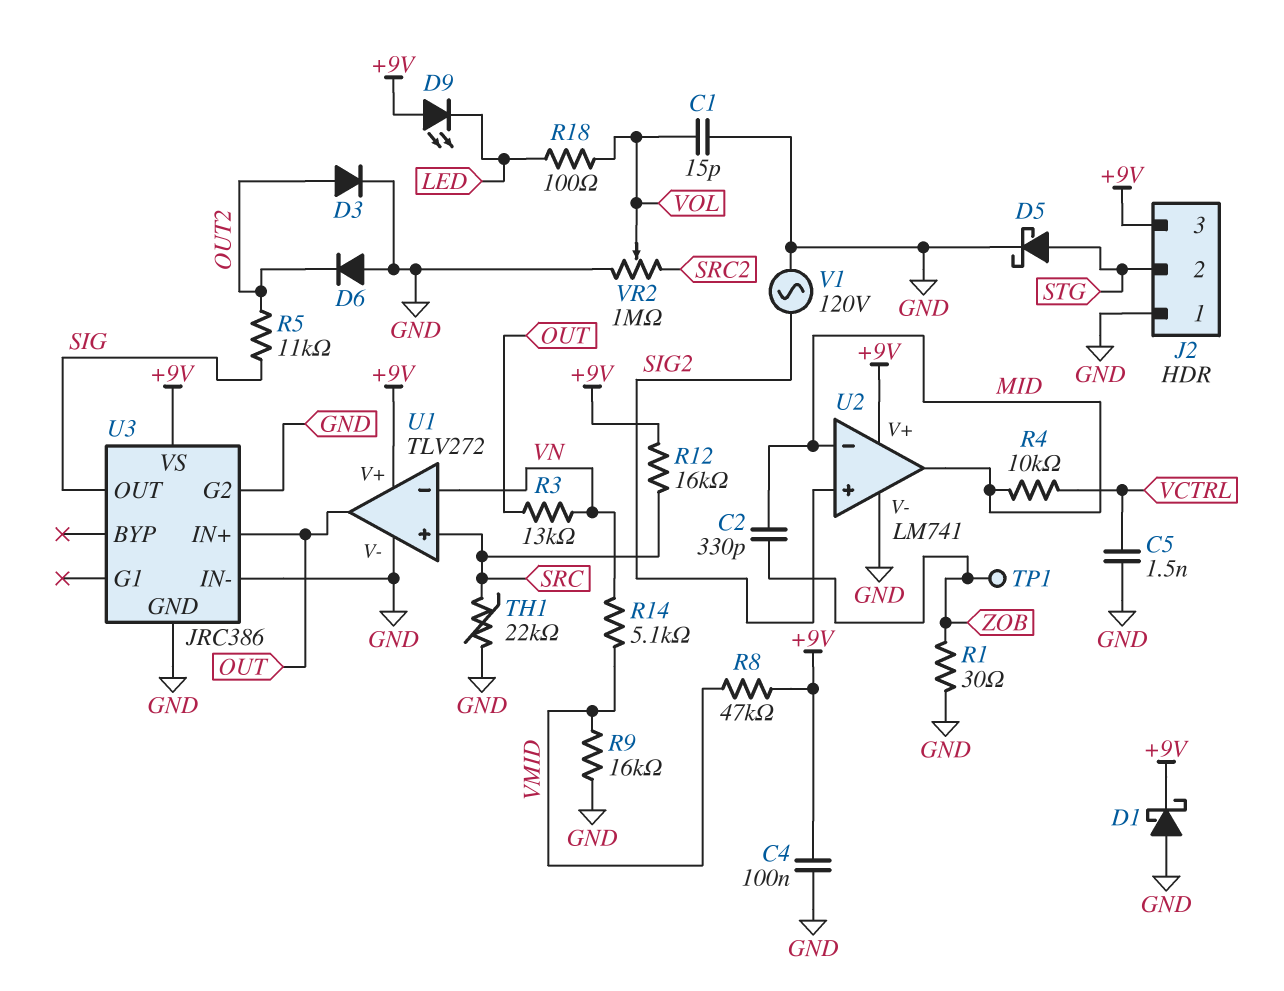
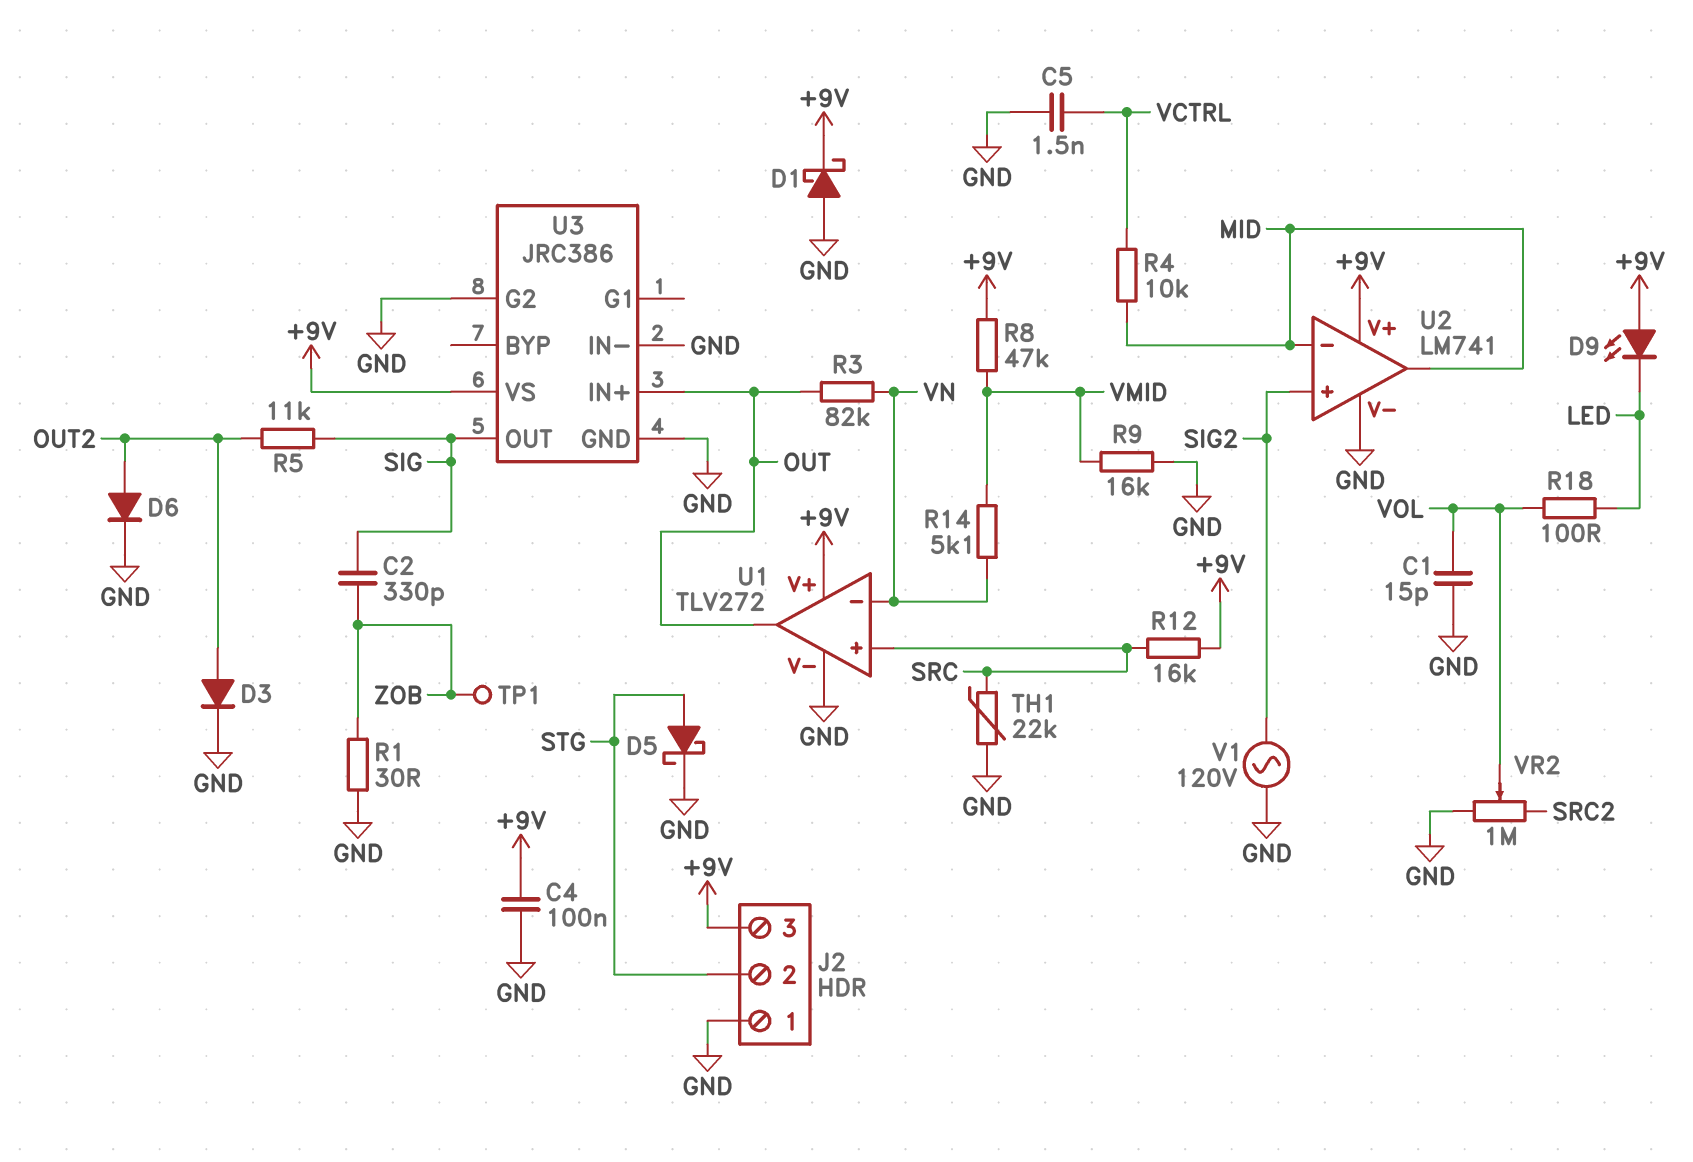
C2: 330pF (MID, ZOB) -> 330pF (SIG, ZOB)
D6: diode (A GND, K OUT2) -> diode (A OUT2, K GND)
R3: 13k (OUT, VN) -> 82k (OUT, VN)

